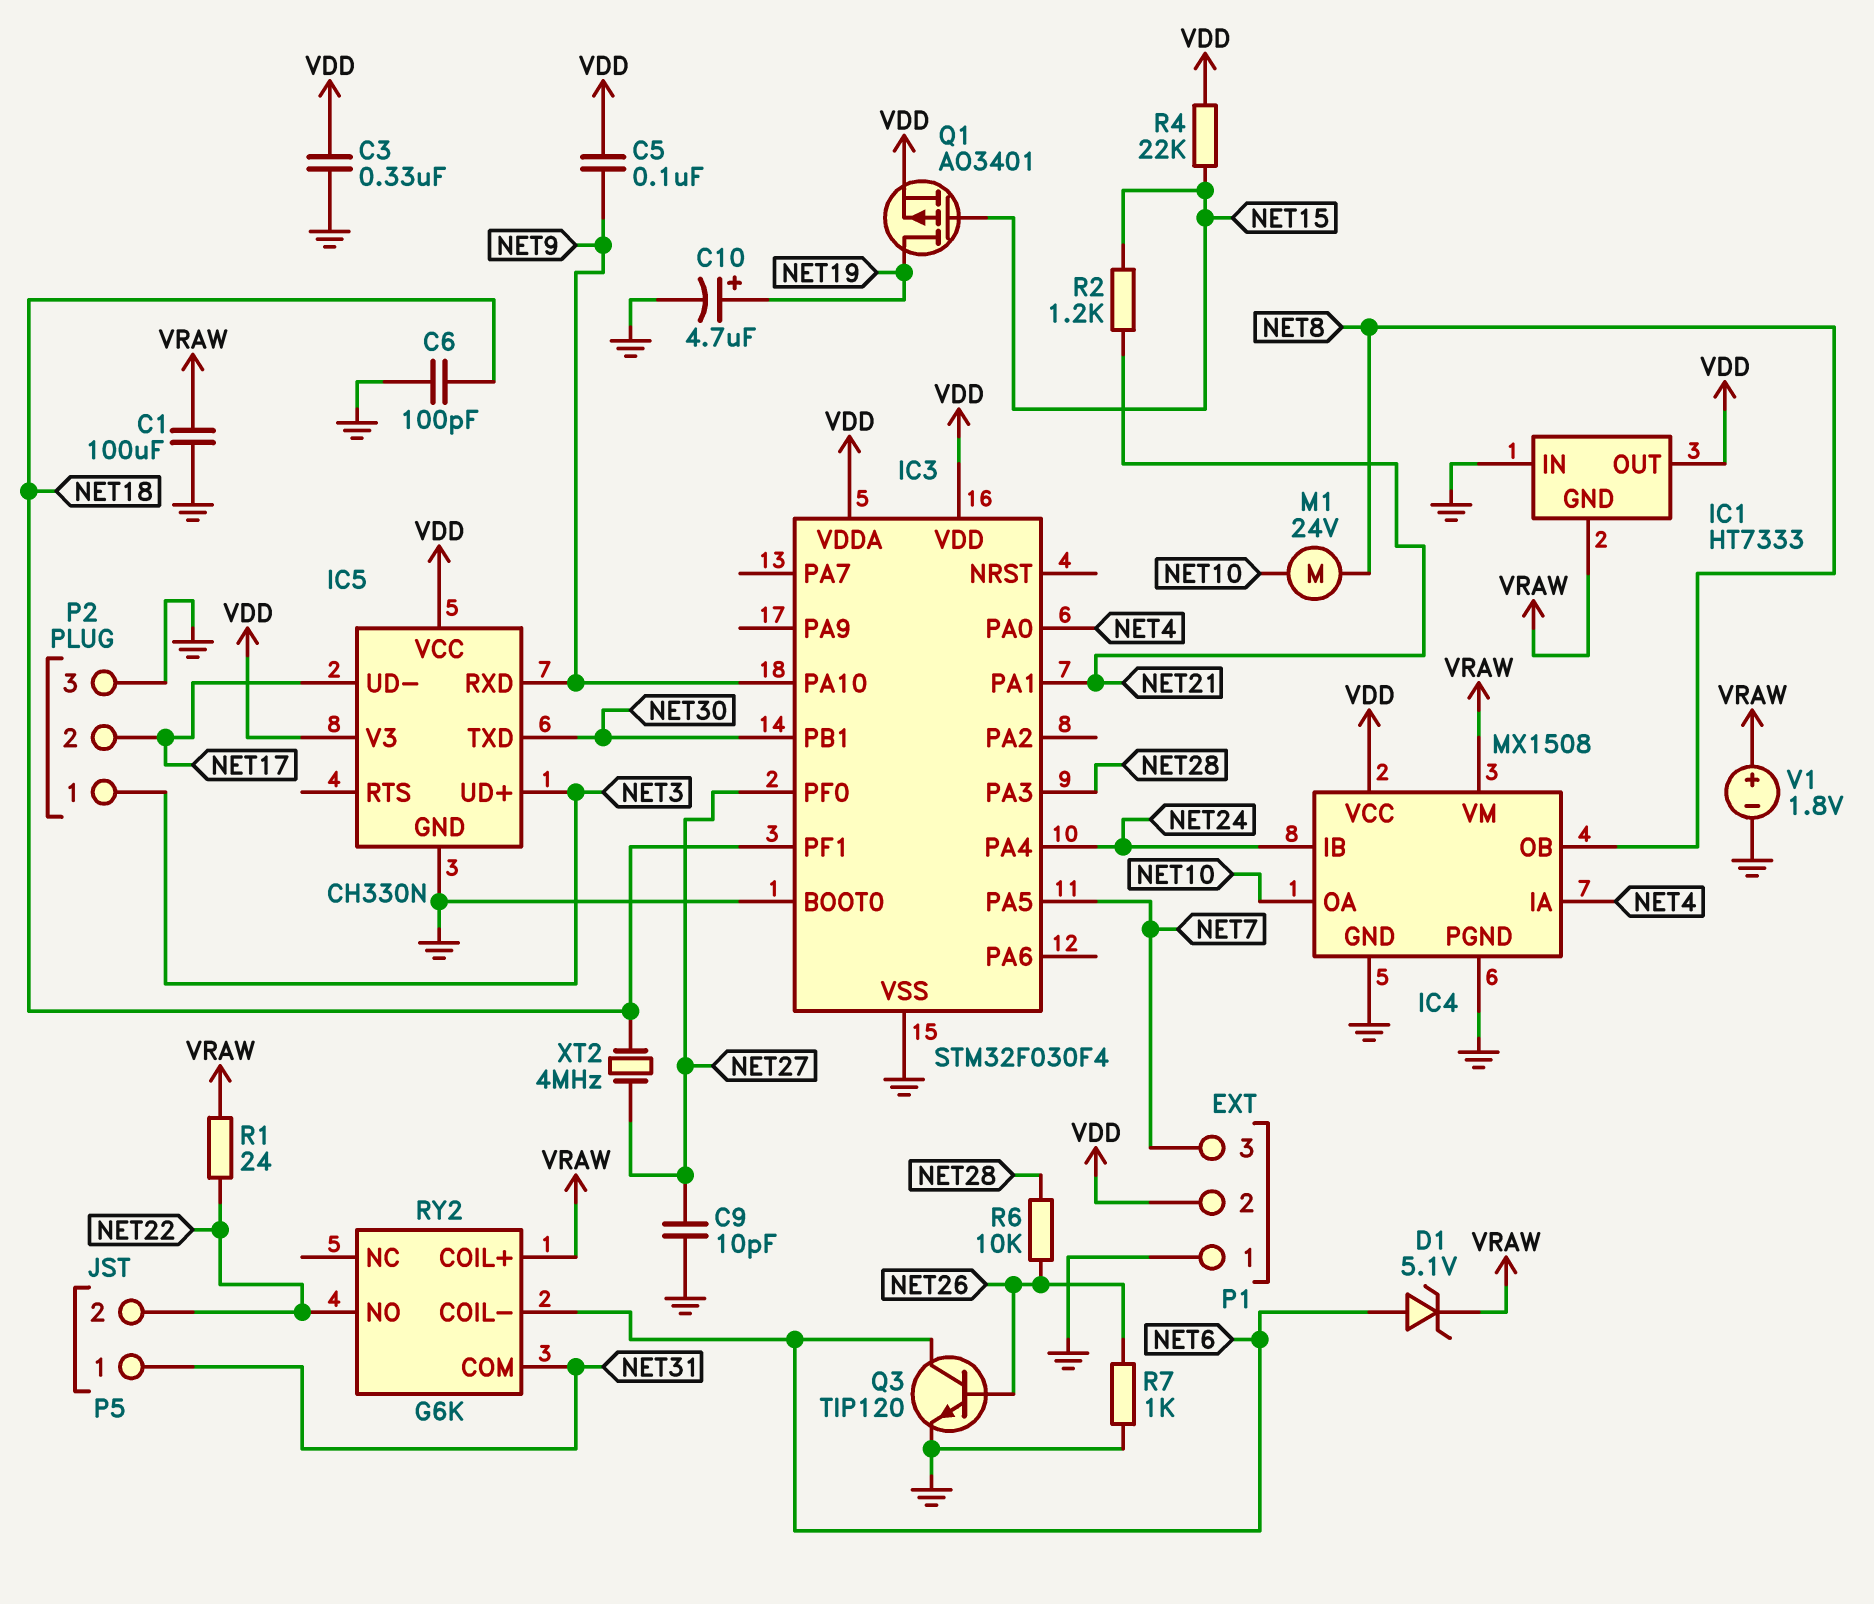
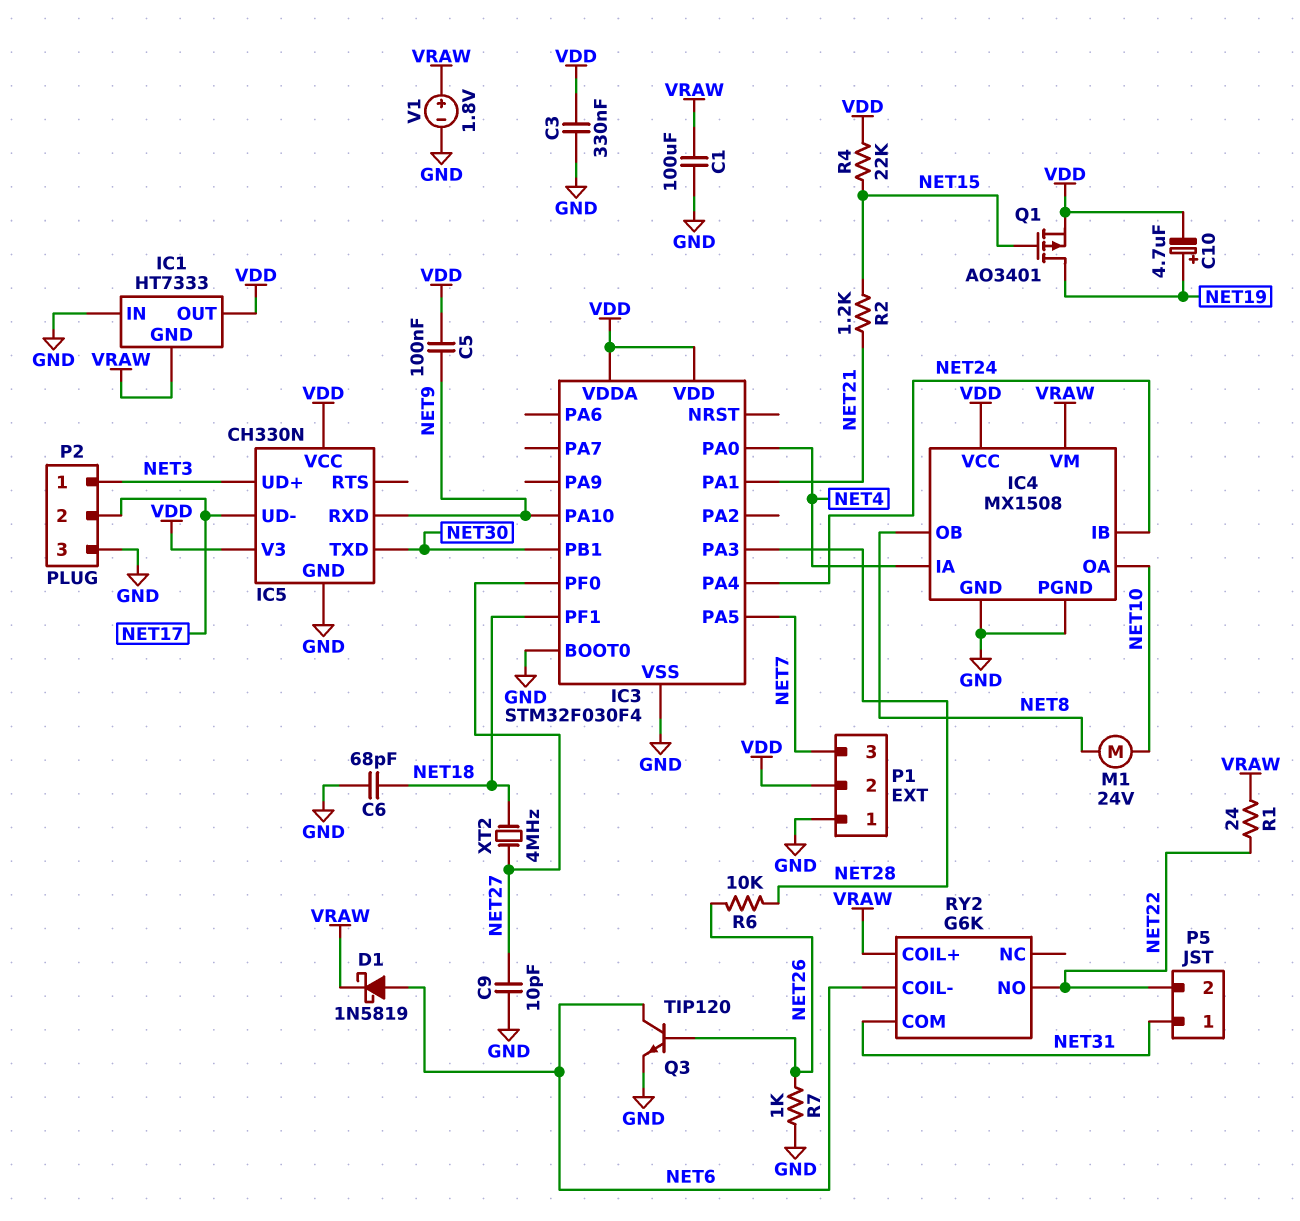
C6: 100pF (GND, NET18) -> 68pF (GND, NET18)
C10: 4.7uF (plus NET19, minus GND) -> 4.7uF (plus NET19, minus VDD)
D1: zener 5.1V (A NET6, K VRAW) -> schottky 1N5819 (A NET6, K VRAW)

